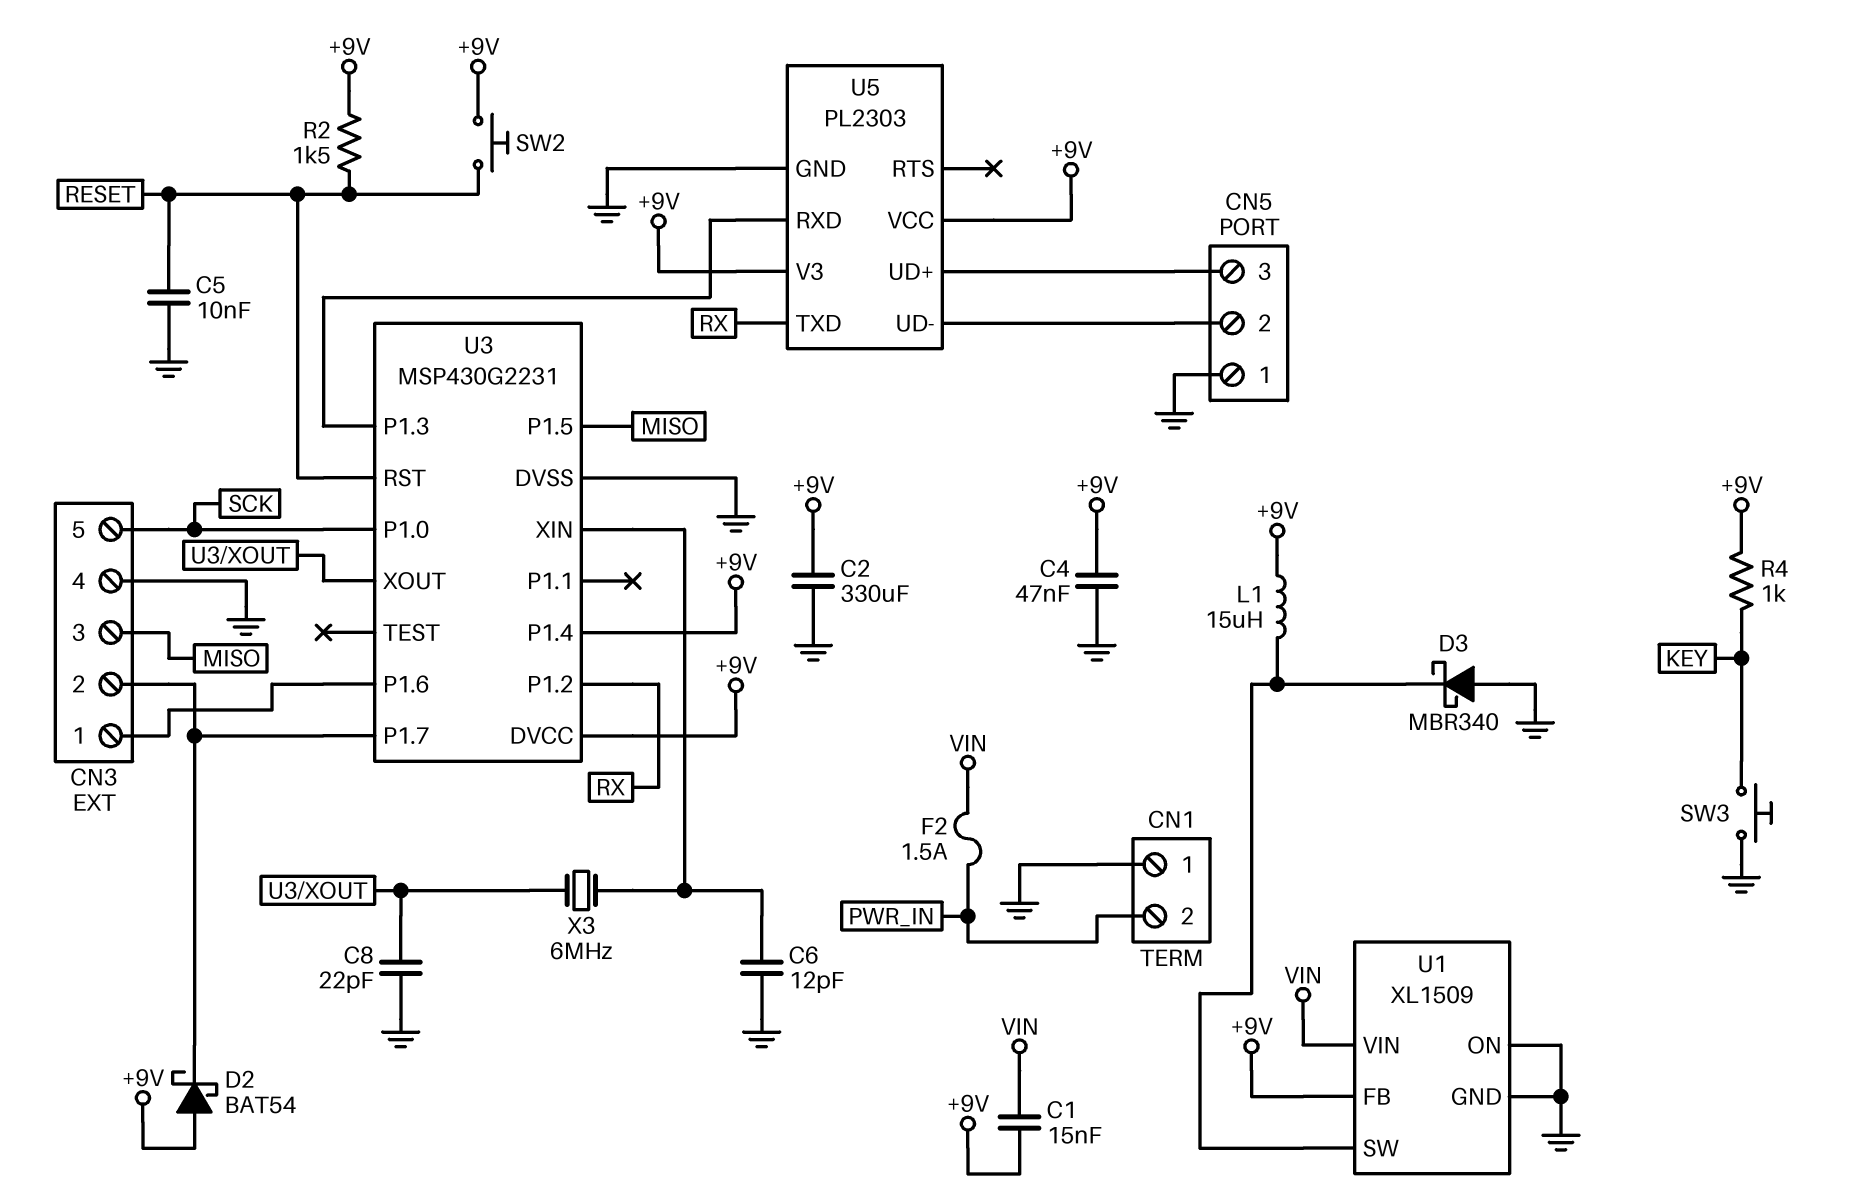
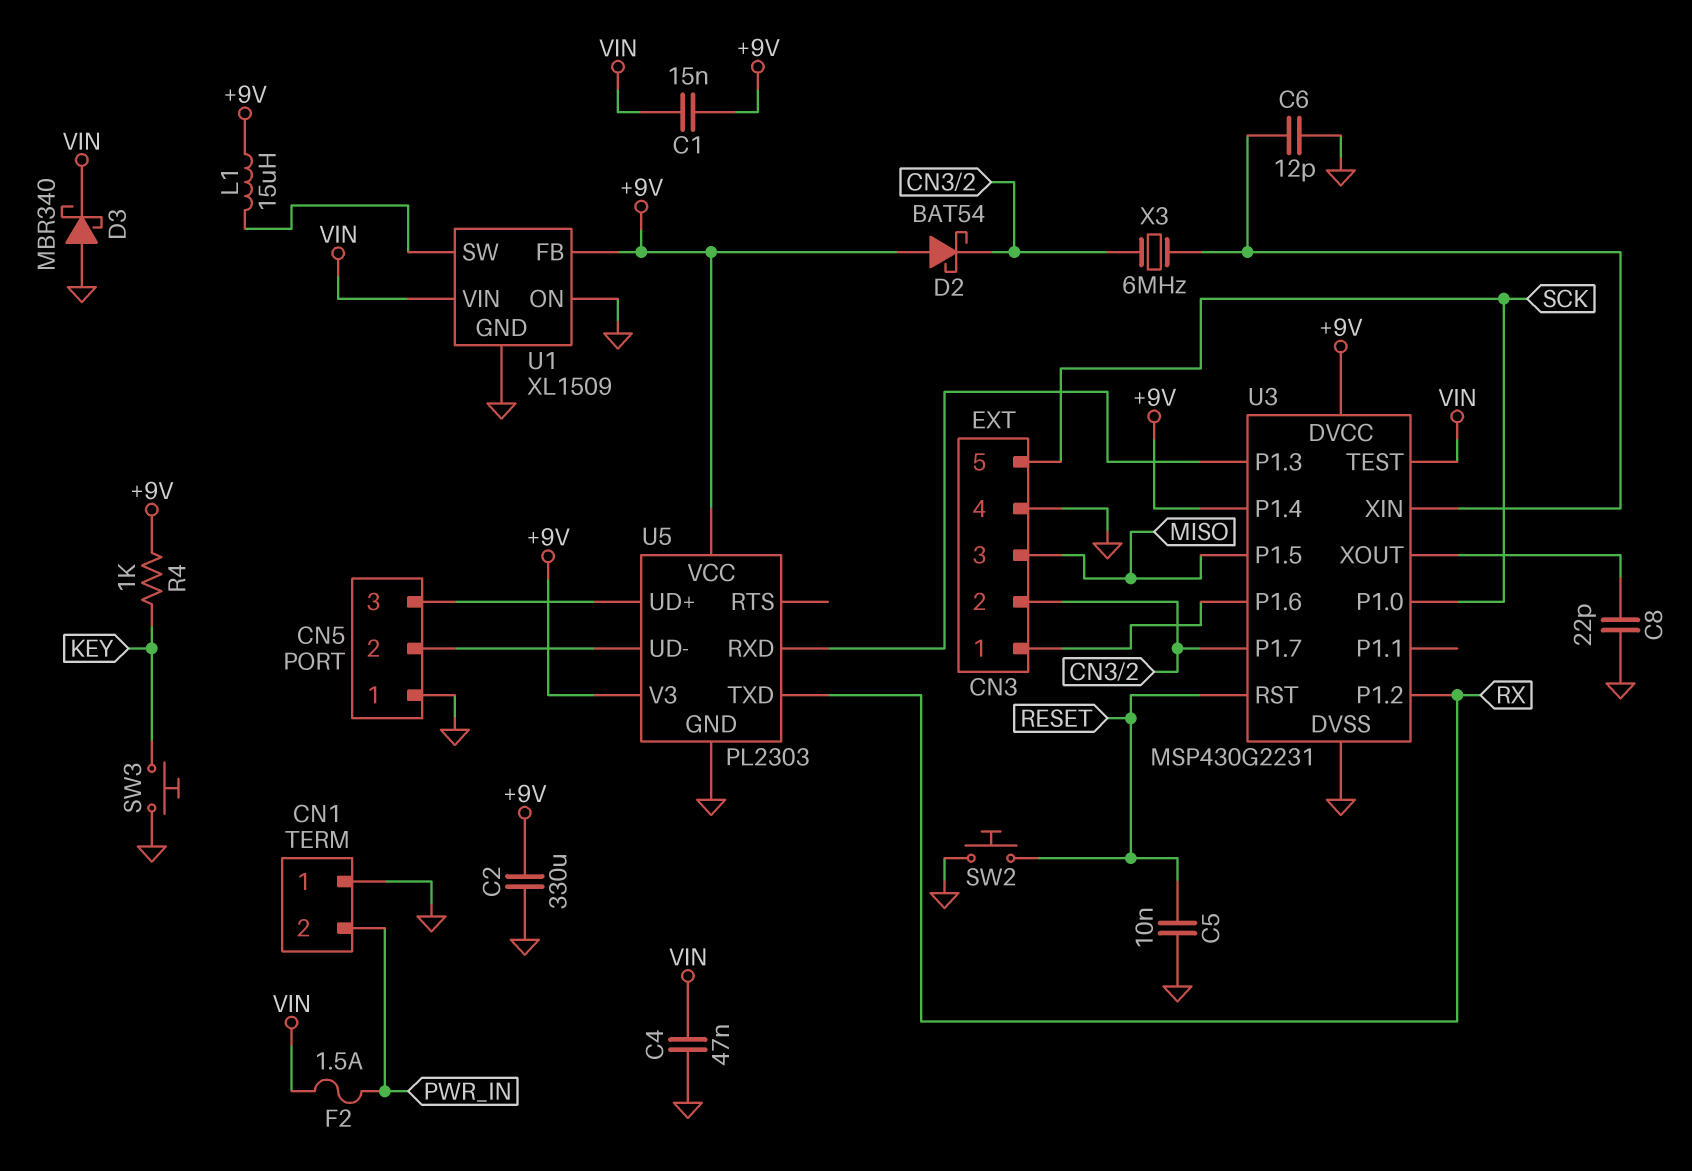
C4: 47nF (+9V, GND) -> 47nF (GND, VIN)
D3: schottky MBR340 (A GND, K U1/SW) -> schottky MBR340 (A GND, K VIN)
R2: 1.5k (+9V, RESET) -> none
SW2: button (+9V, RESET) -> button (GND, RESET)
U3 pin TEST: none -> VIN
X3: 6MHz (U3/XIN, U3/XOUT) -> 6MHz (CN3/2, U3/XIN)

